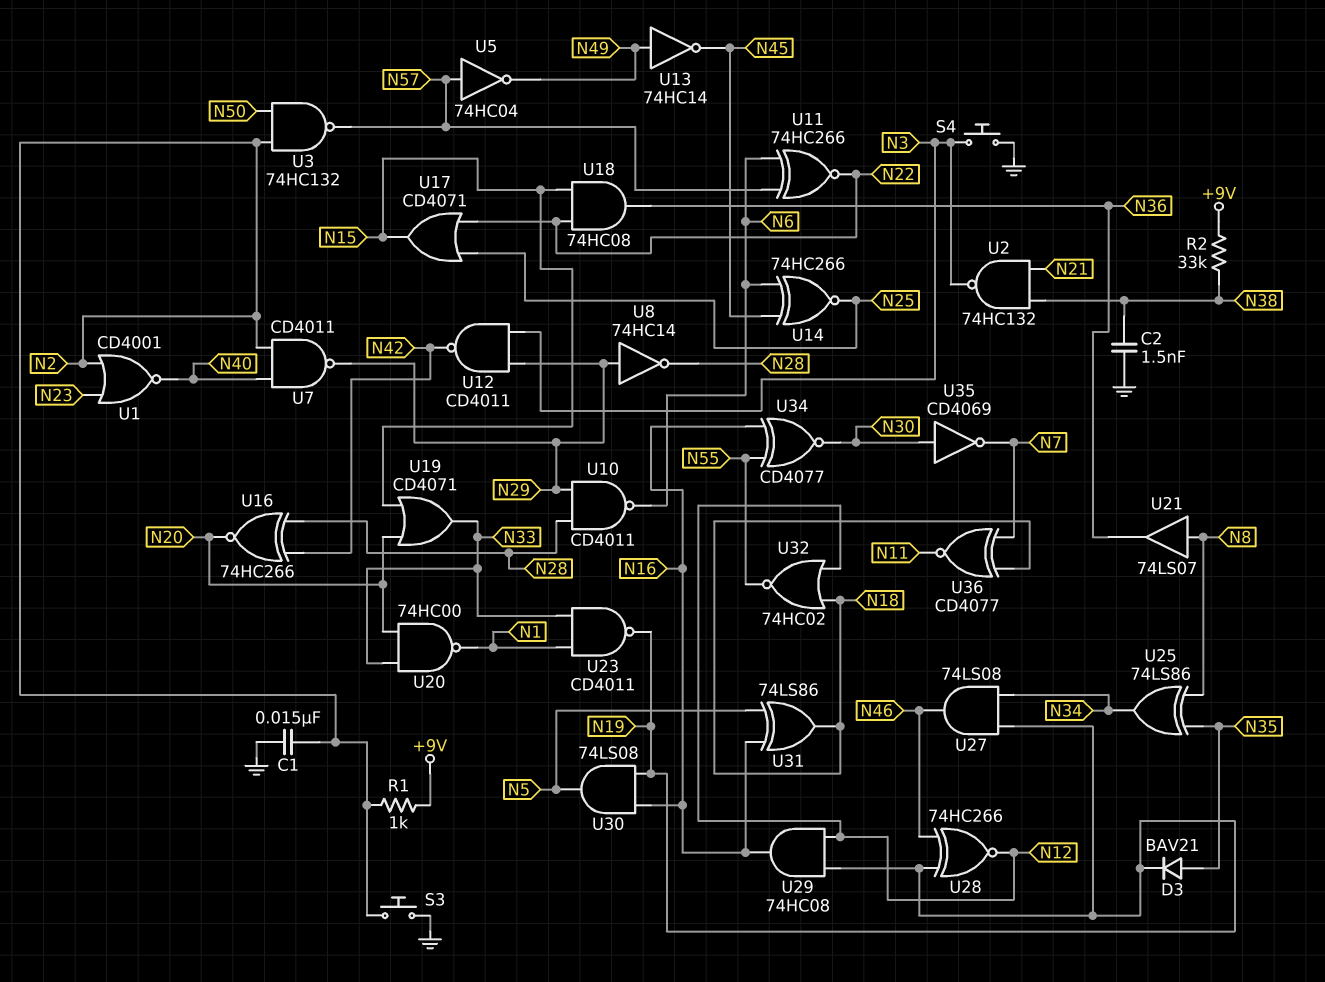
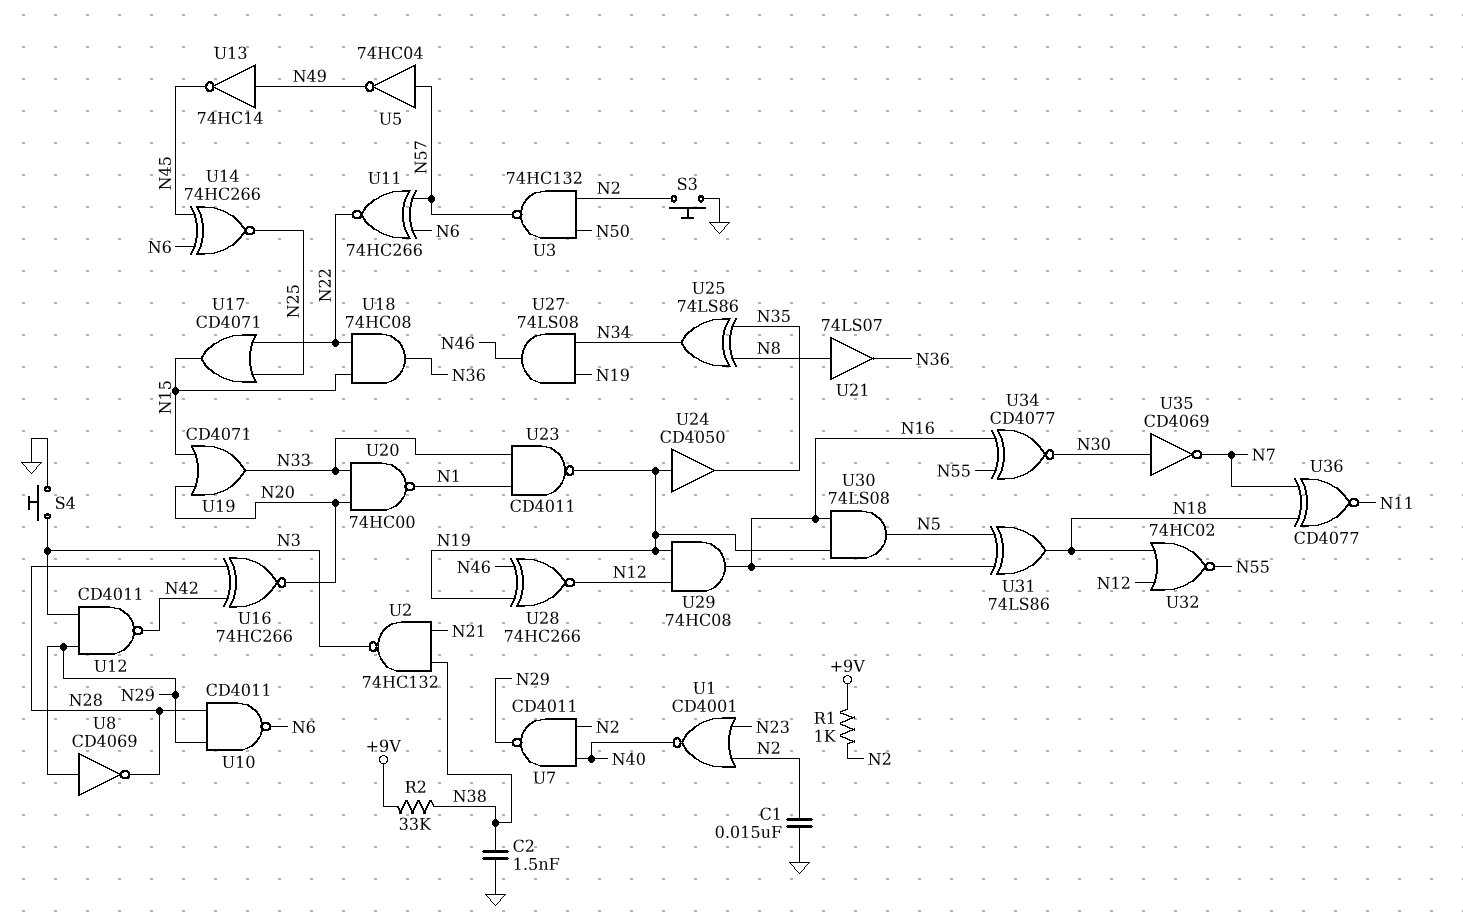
D3: diode BAV21 (A N35, K N19) -> none
U8: NOT 74HC14 (in N29, out N28) -> NOT CD4069 (in N29, out N28)
U24: none -> buffer CD4050 (in N19, out N35)

